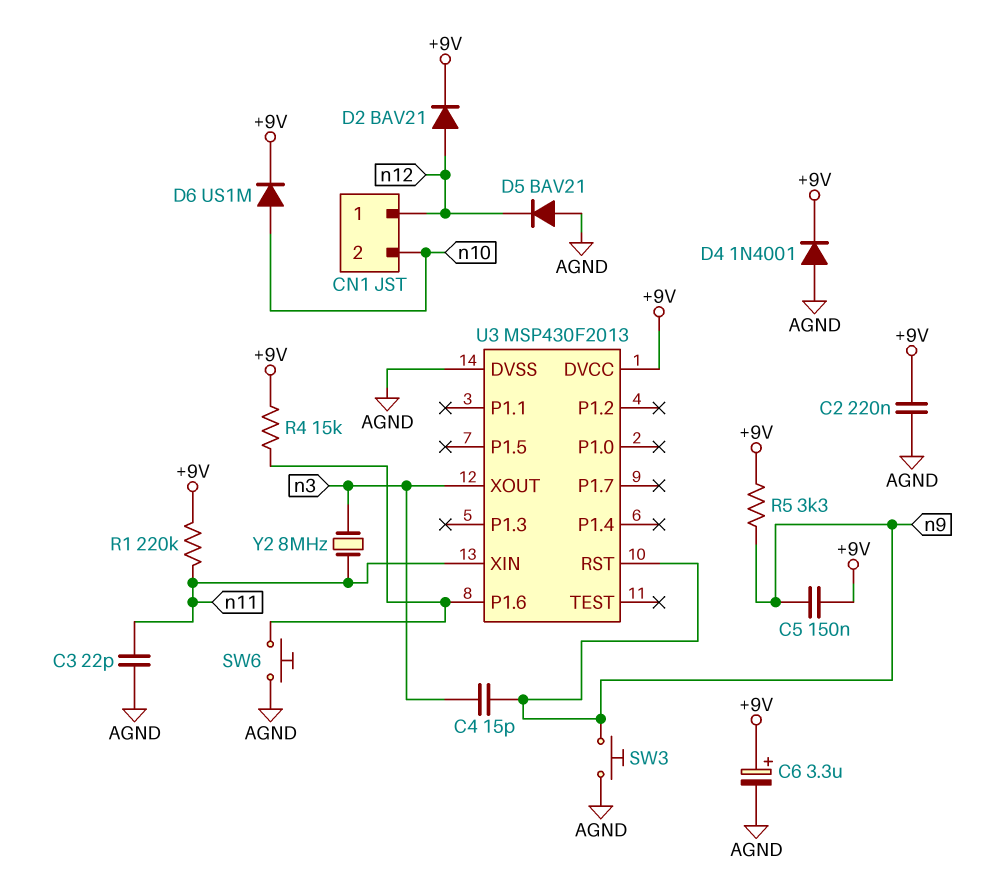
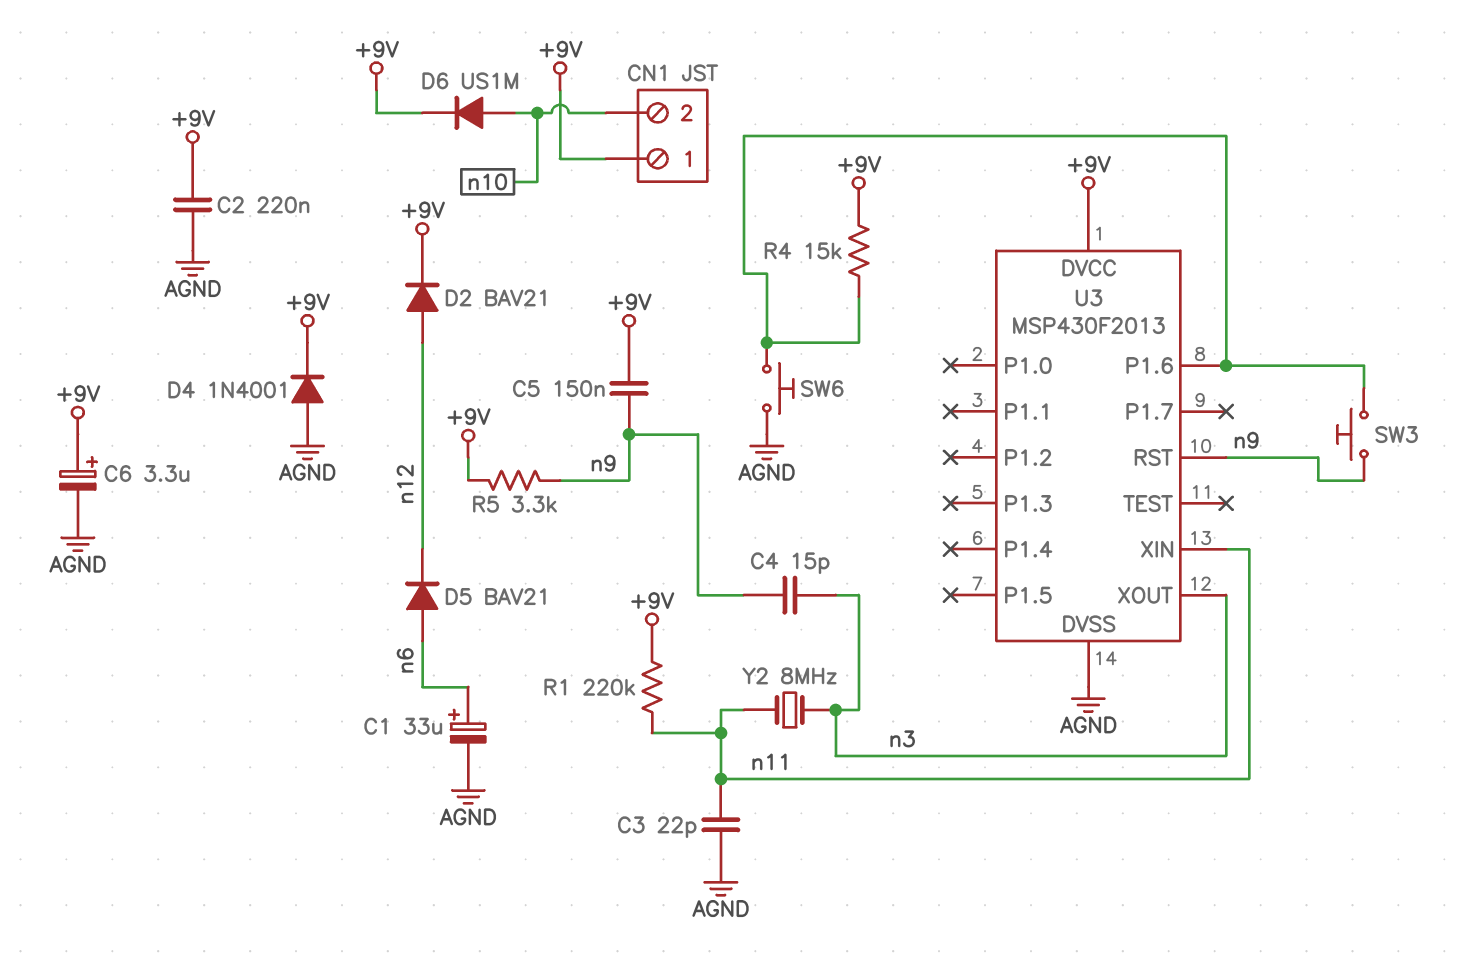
C1: none -> 33uF (plus n6, minus AGND)
CN1 pin 1: n12 -> +9V
D5: diode BAV21 (A AGND, K n12) -> diode BAV21 (A n6, K n12)
SW3: button (AGND, n9) -> button (U3/P1.6, n9)

